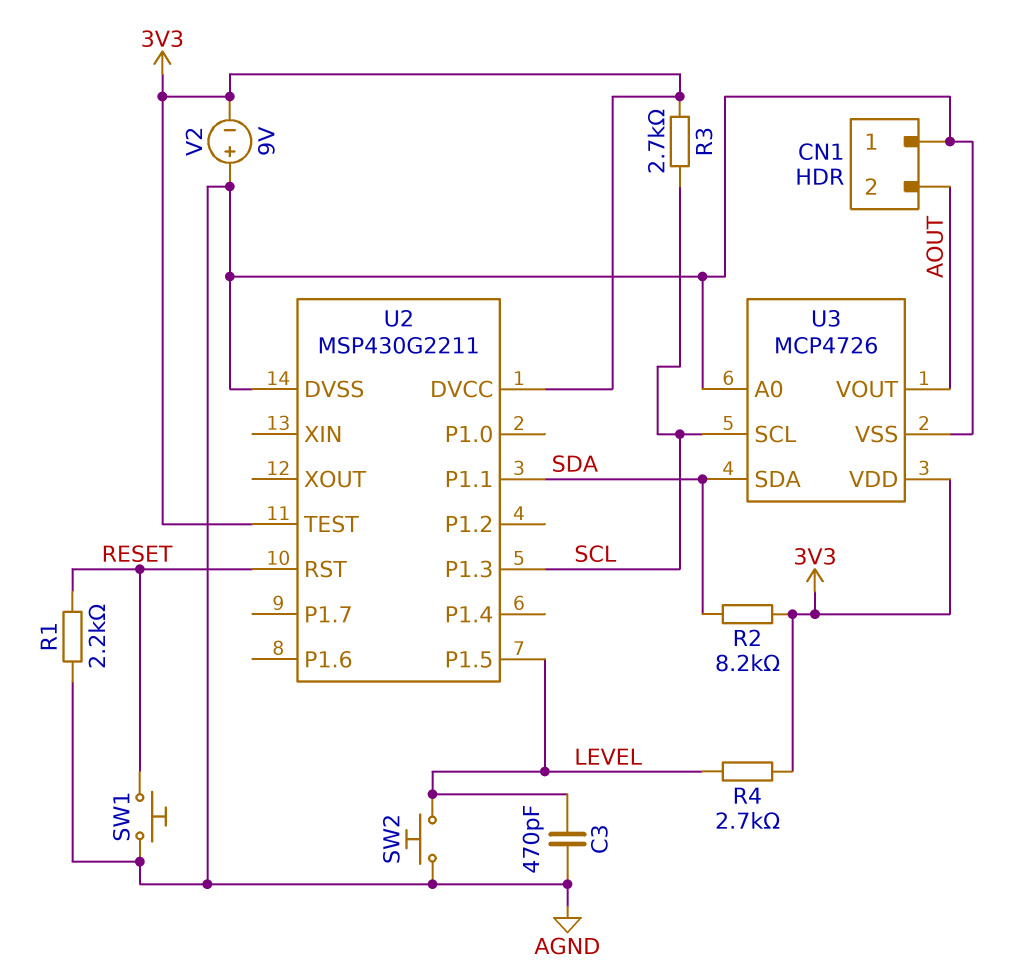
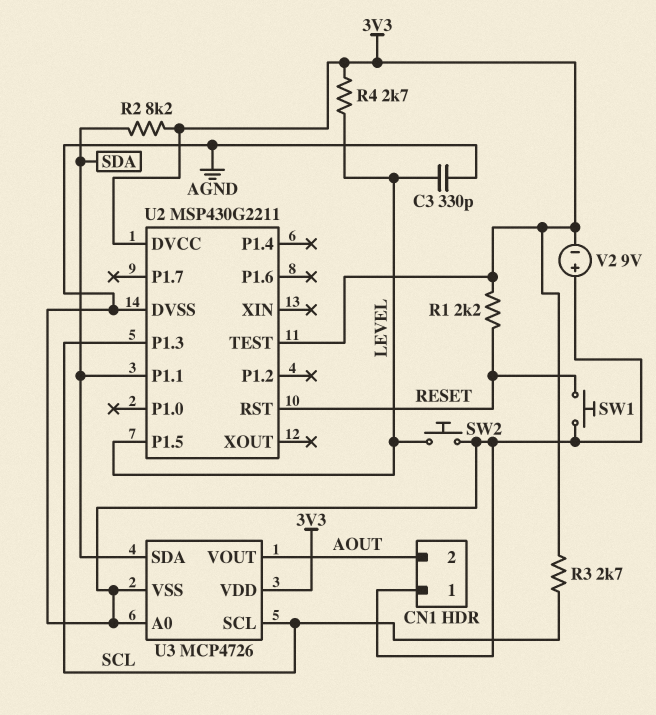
C3: 470pF (AGND, LEVEL) -> 330pF (AGND, LEVEL)
R1: 2.2k (AGND, RESET) -> 2.2k (3V3, RESET)

